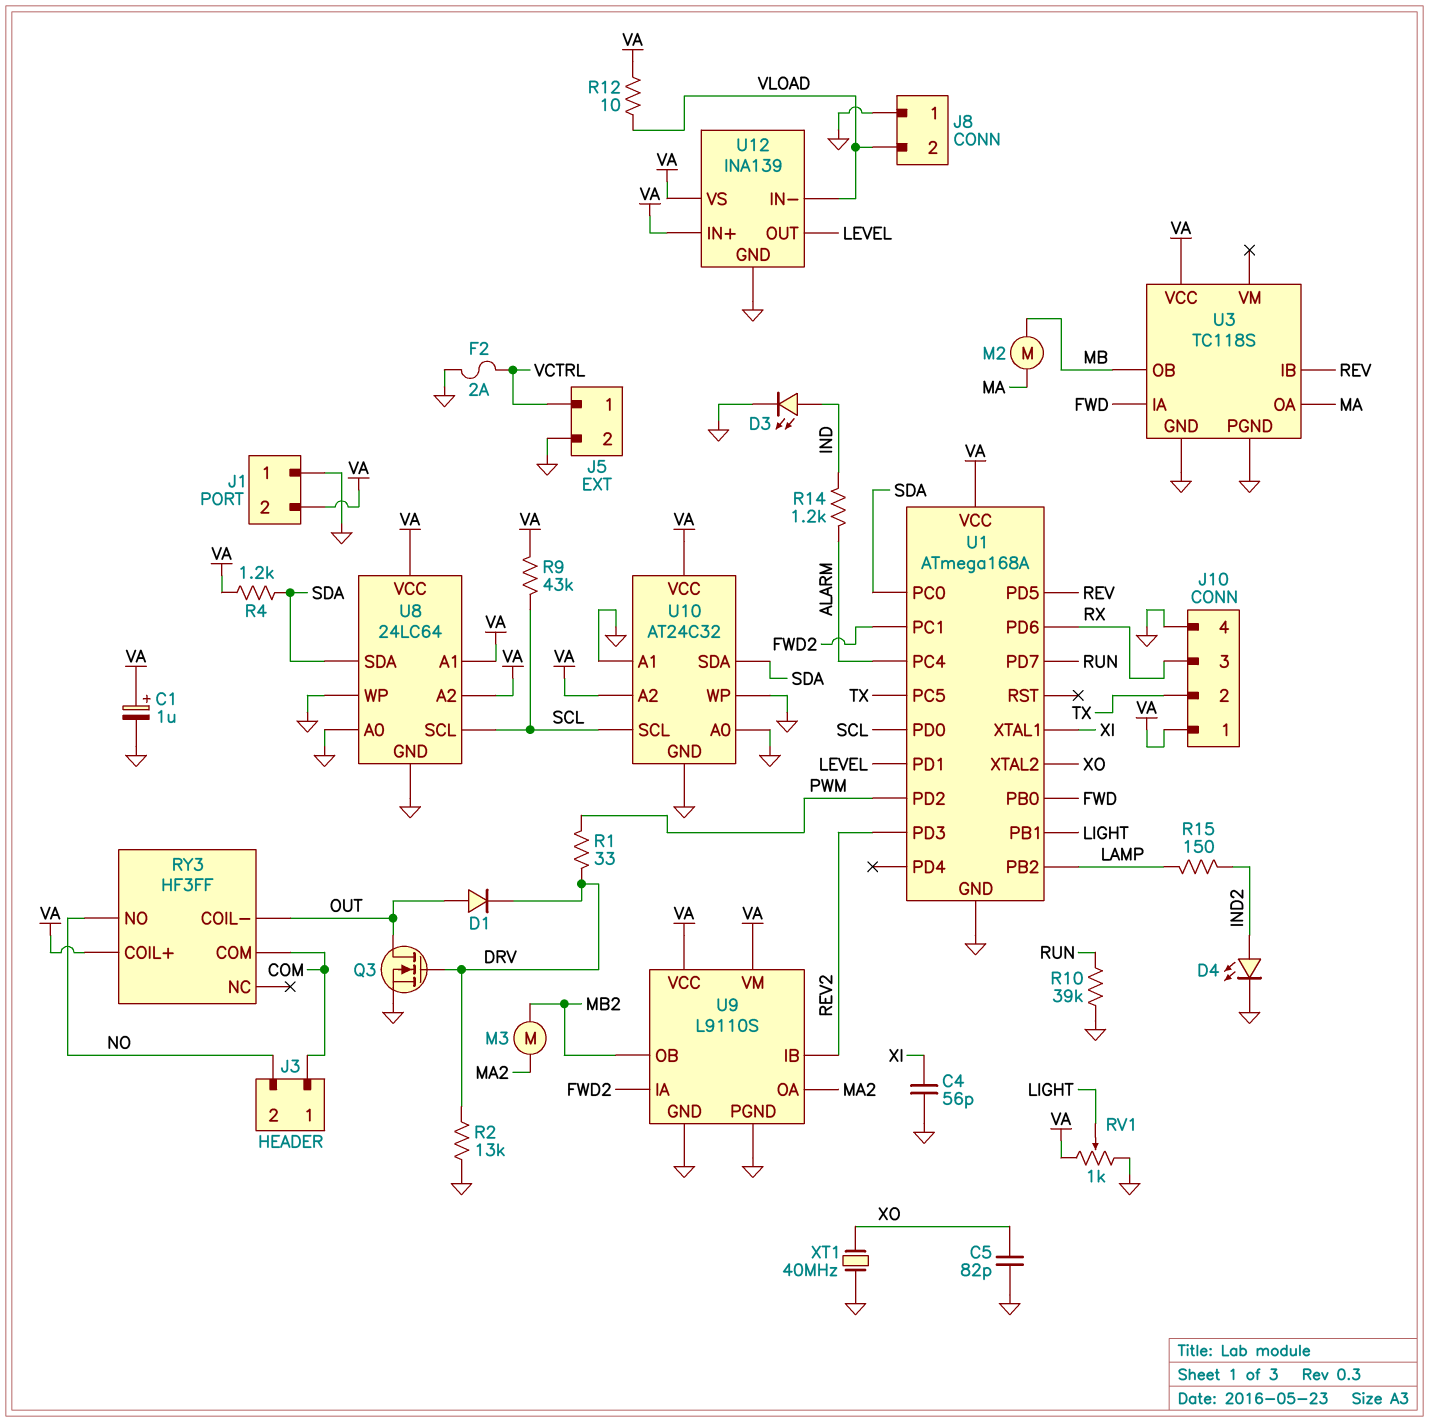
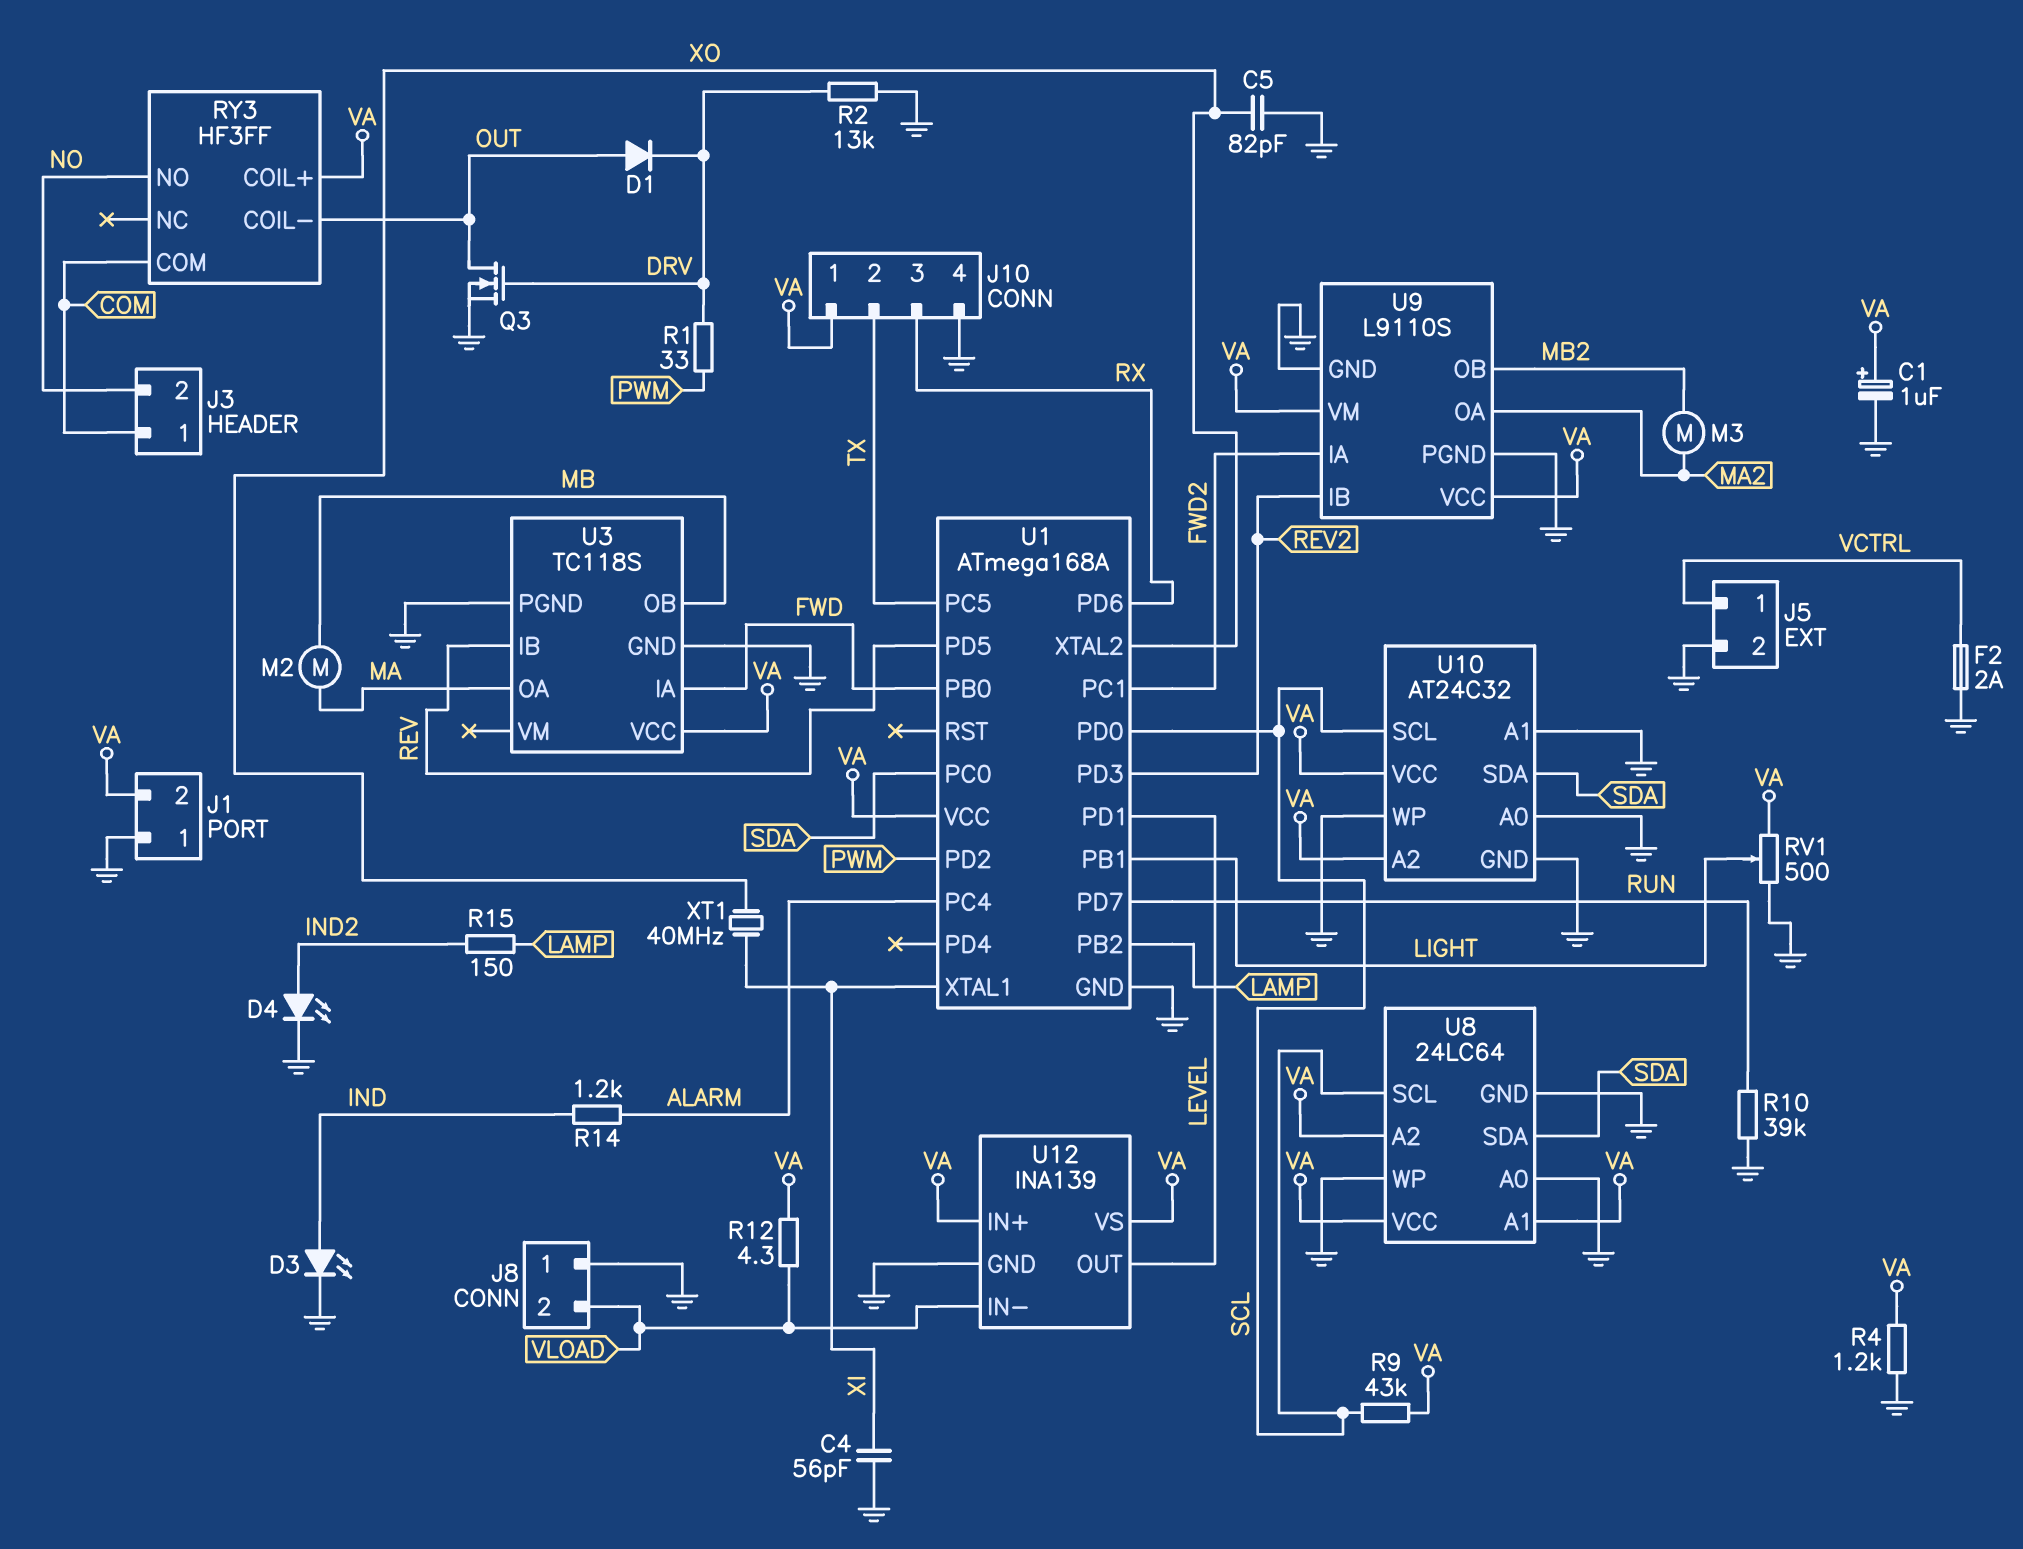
R4: 1.2k (SDA, VA) -> 1.2k (GND, VA)
R12: 10 (VA, VLOAD) -> 4.3 (VA, VLOAD)
RV1: 1k (GND, VA, wiper LIGHT) -> 500 (GND, VA, wiper LIGHT)
XT1: 40MHz (GND, XO) -> 40MHz (XI, XO)

